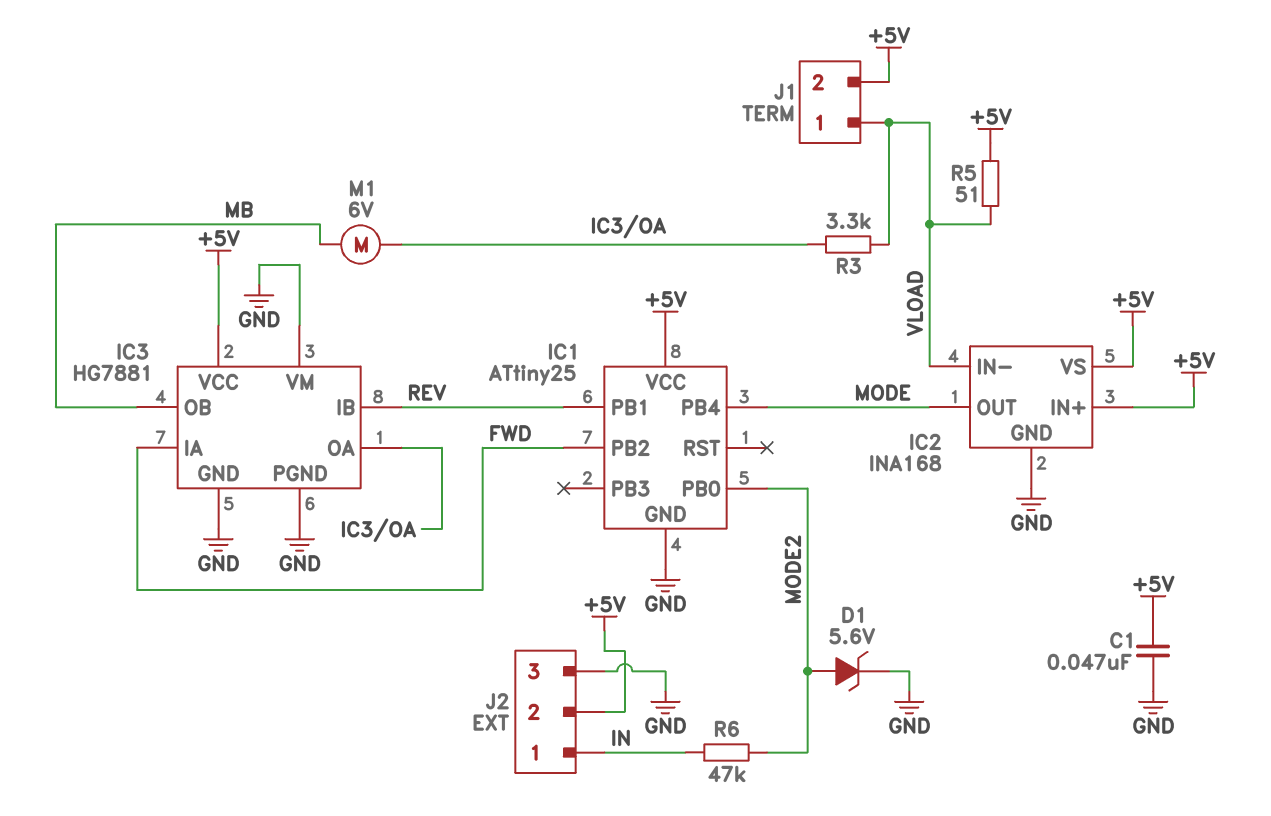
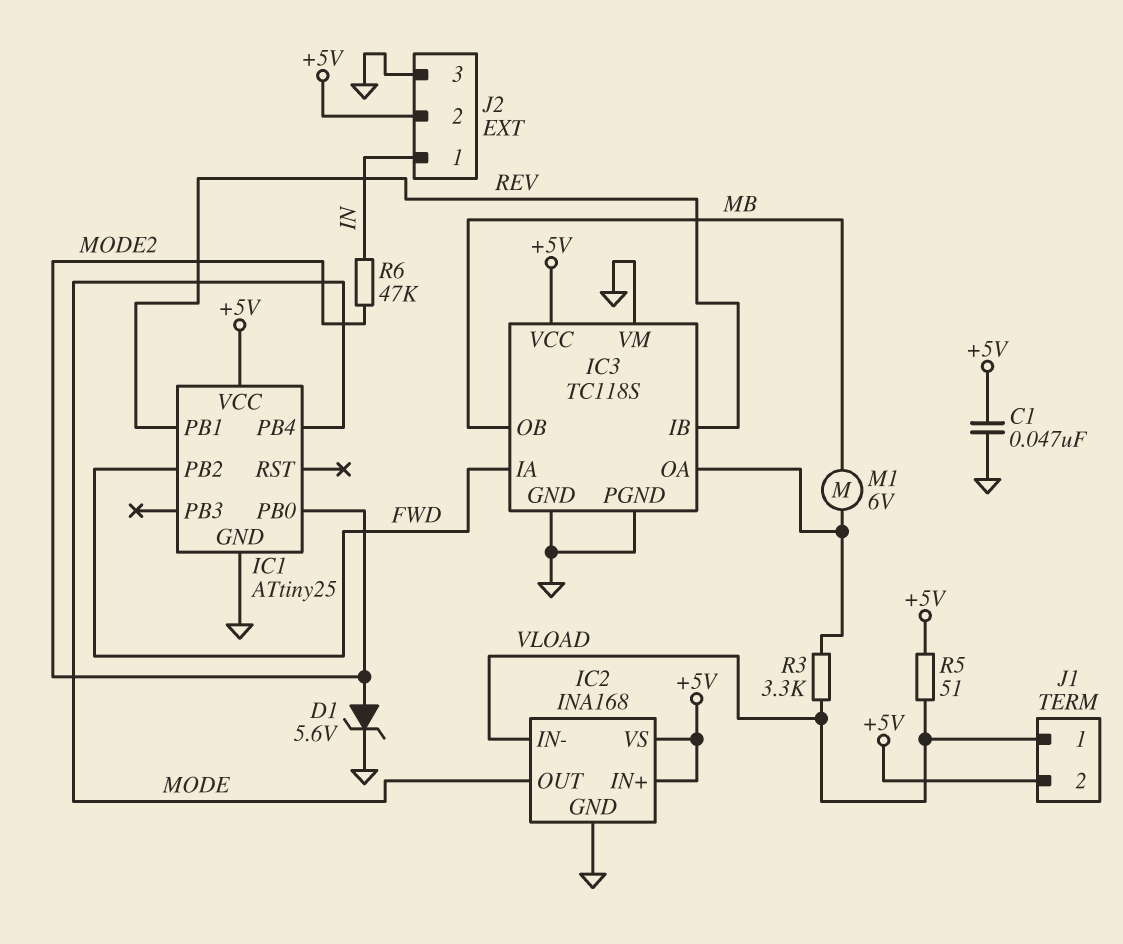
IC3: HG7881 -> TC118S

